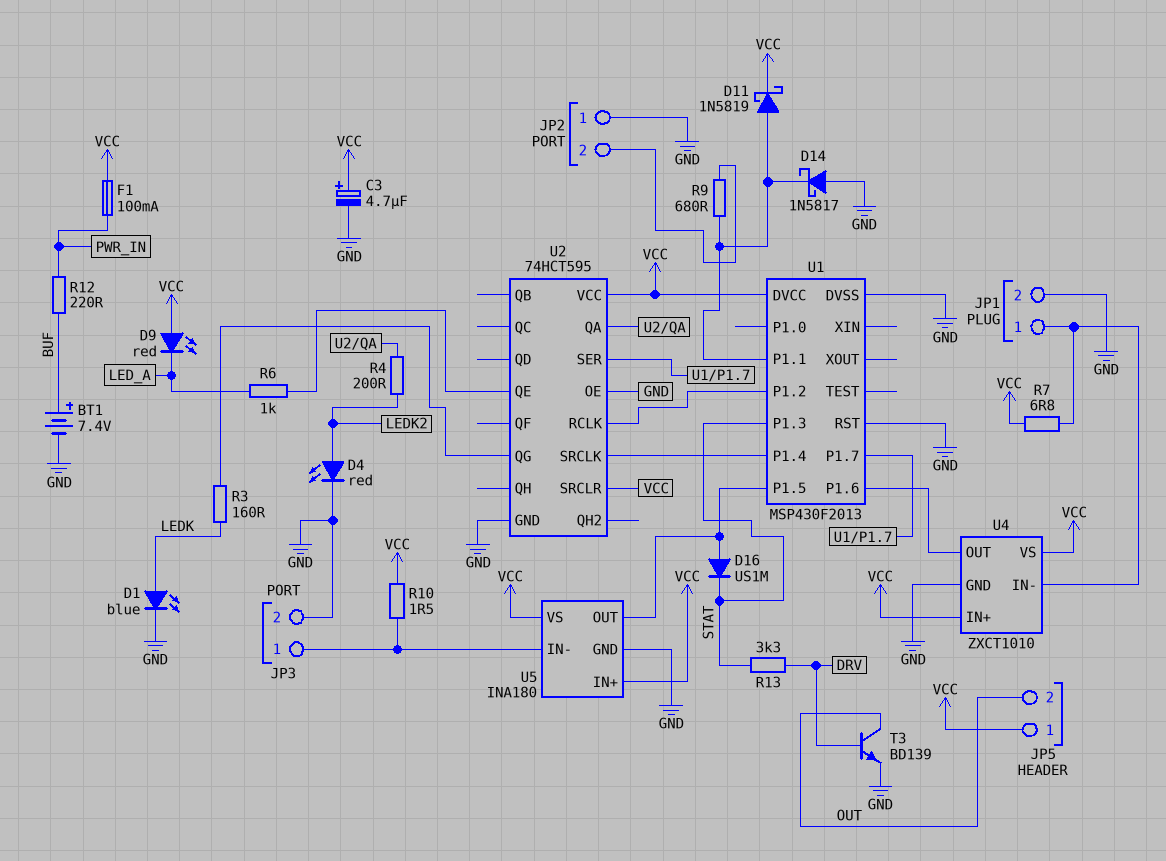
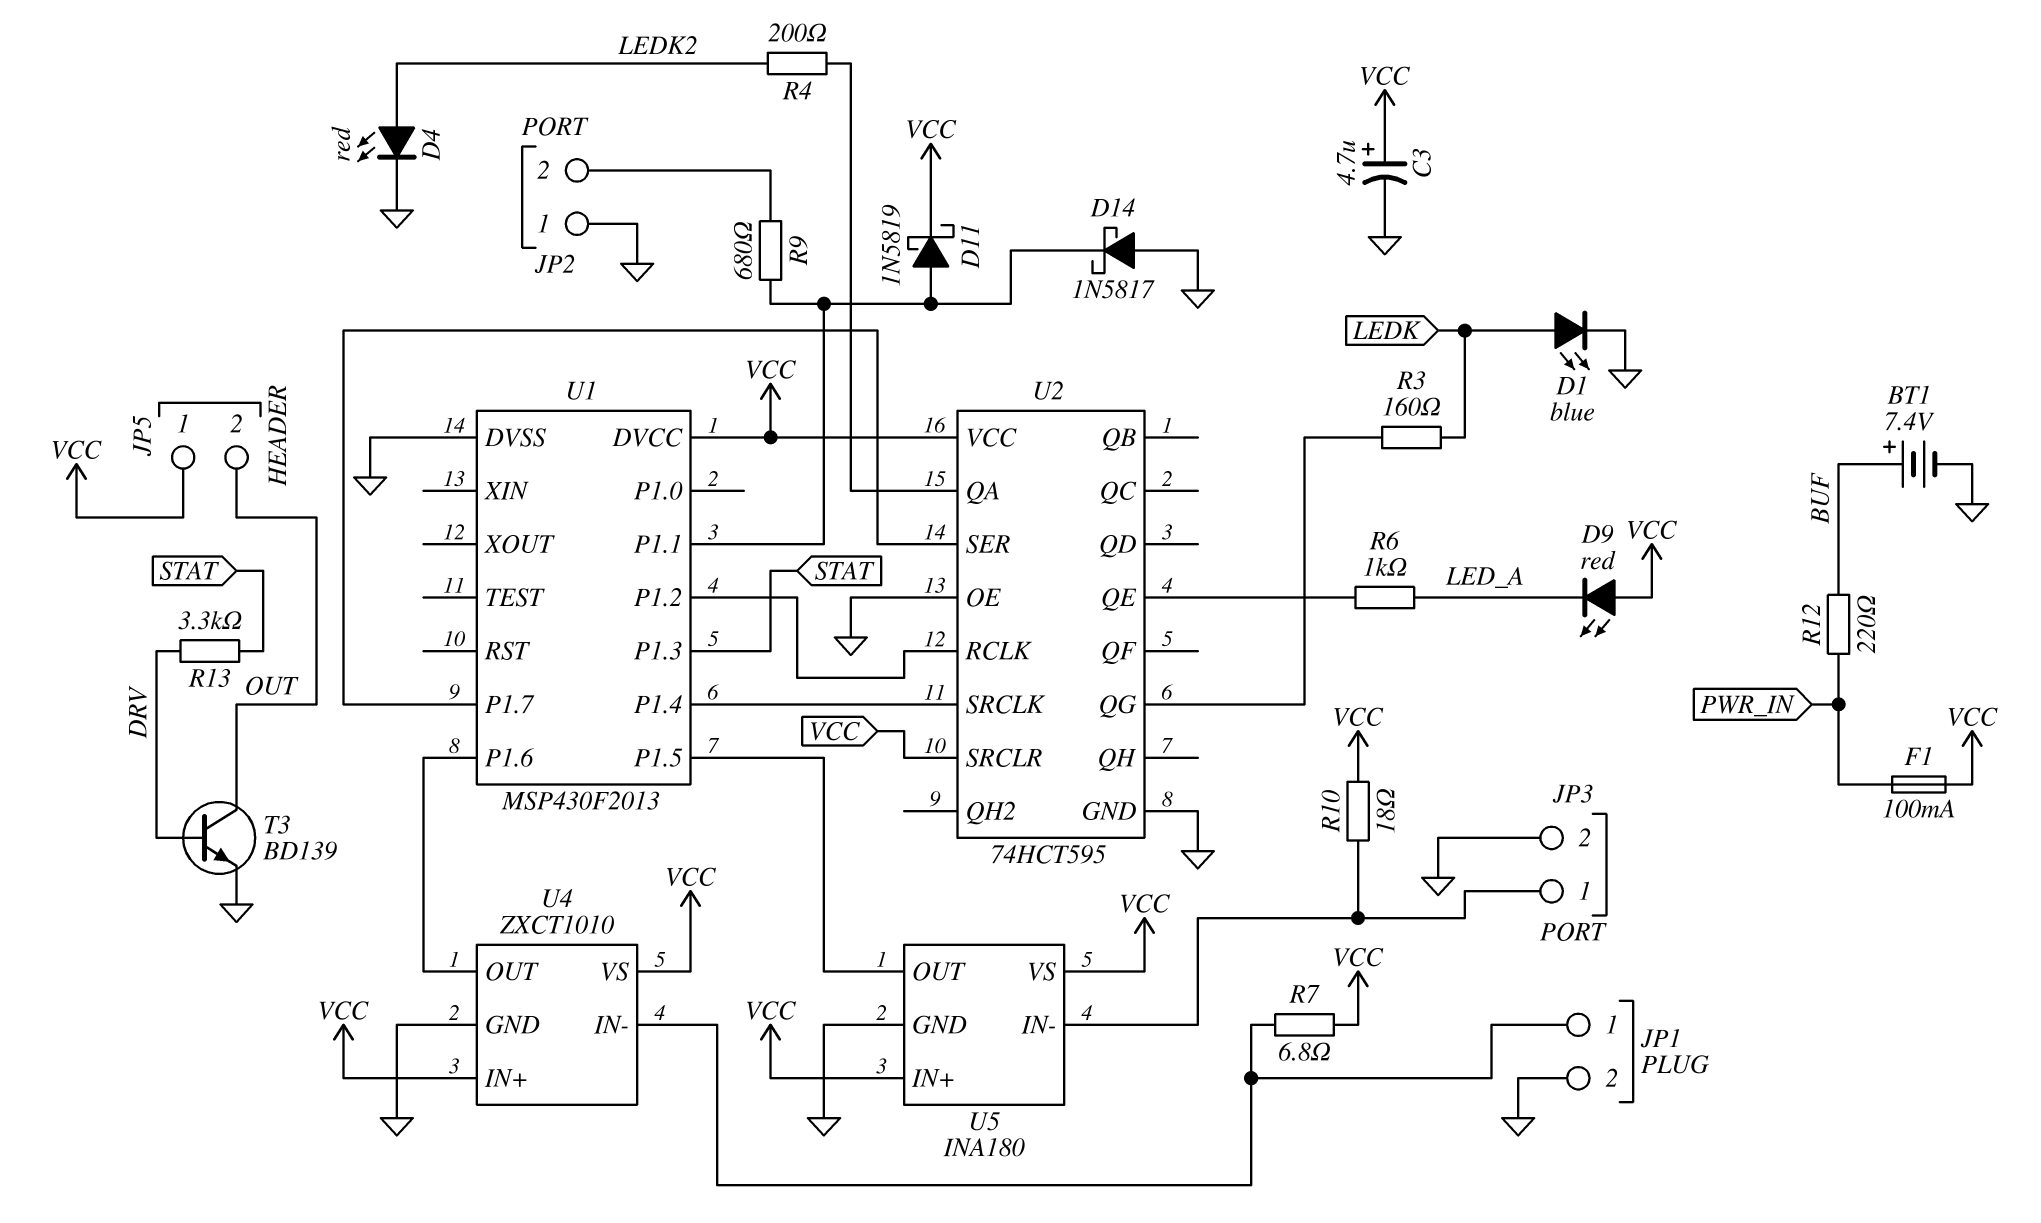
D16: diode US1M (A U1/P1.5, K STAT) -> none
R10: 1.5 (JP3/1, VCC) -> 18 (JP3/1, VCC)
U1 pin RST: GND -> none

